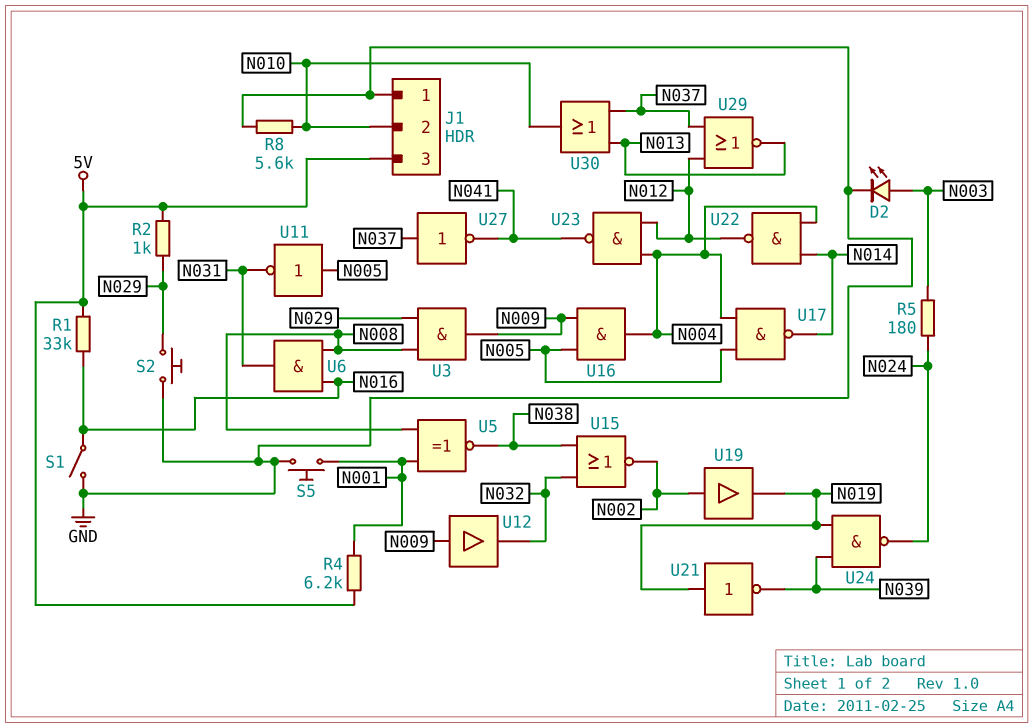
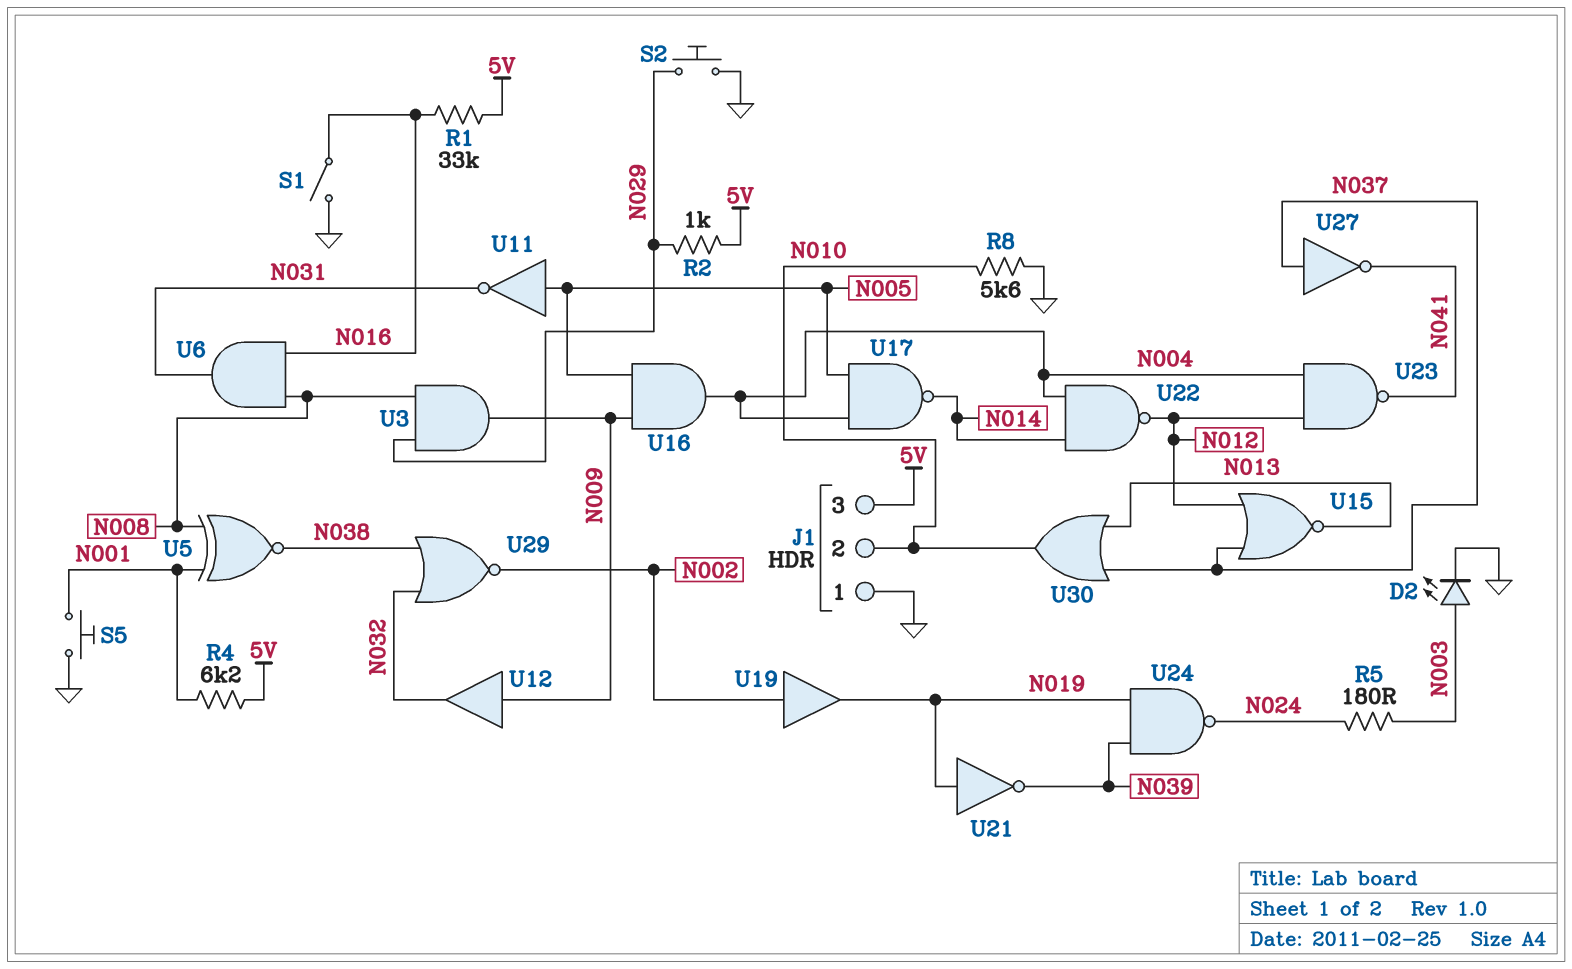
U15: NOR (in N032, in N038, out N002) -> NOR (in N012, in N037, out N013)
U29: NOR (in N012, in N037, out N013) -> NOR (in N032, in N038, out N002)

